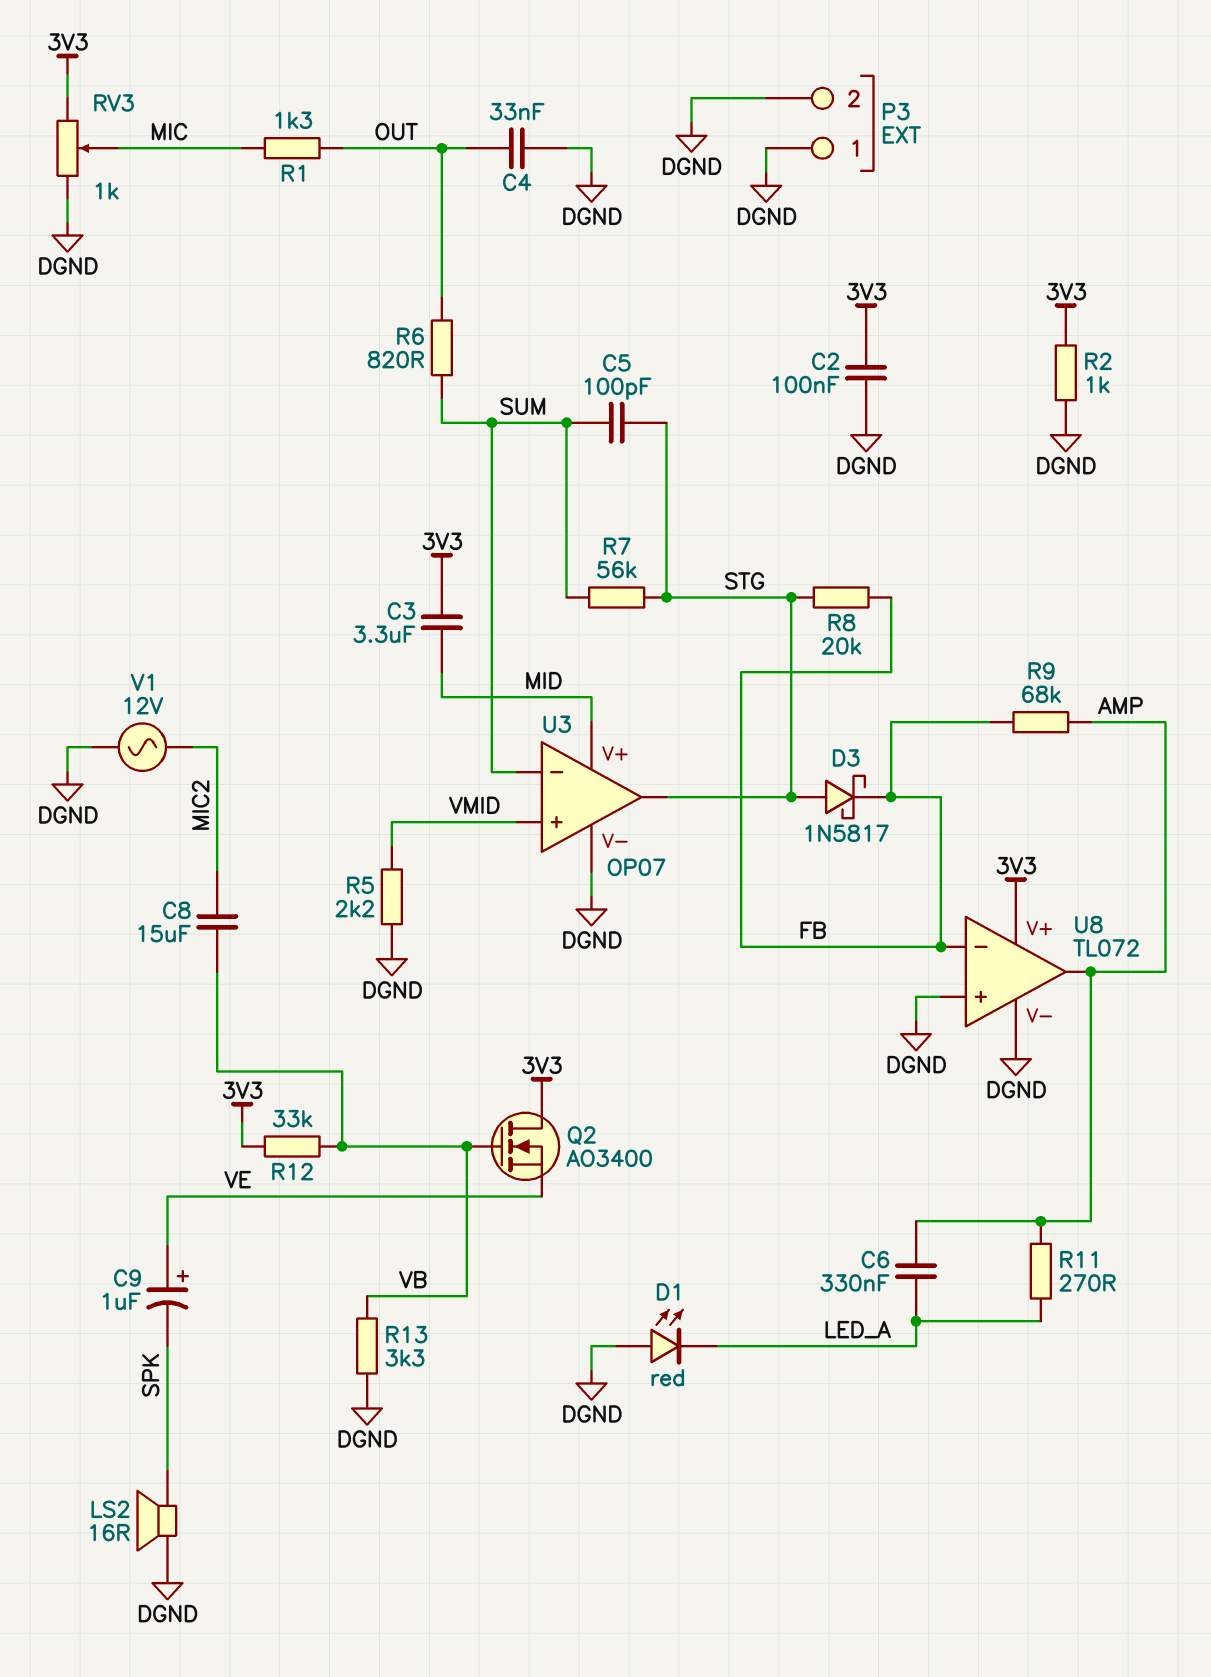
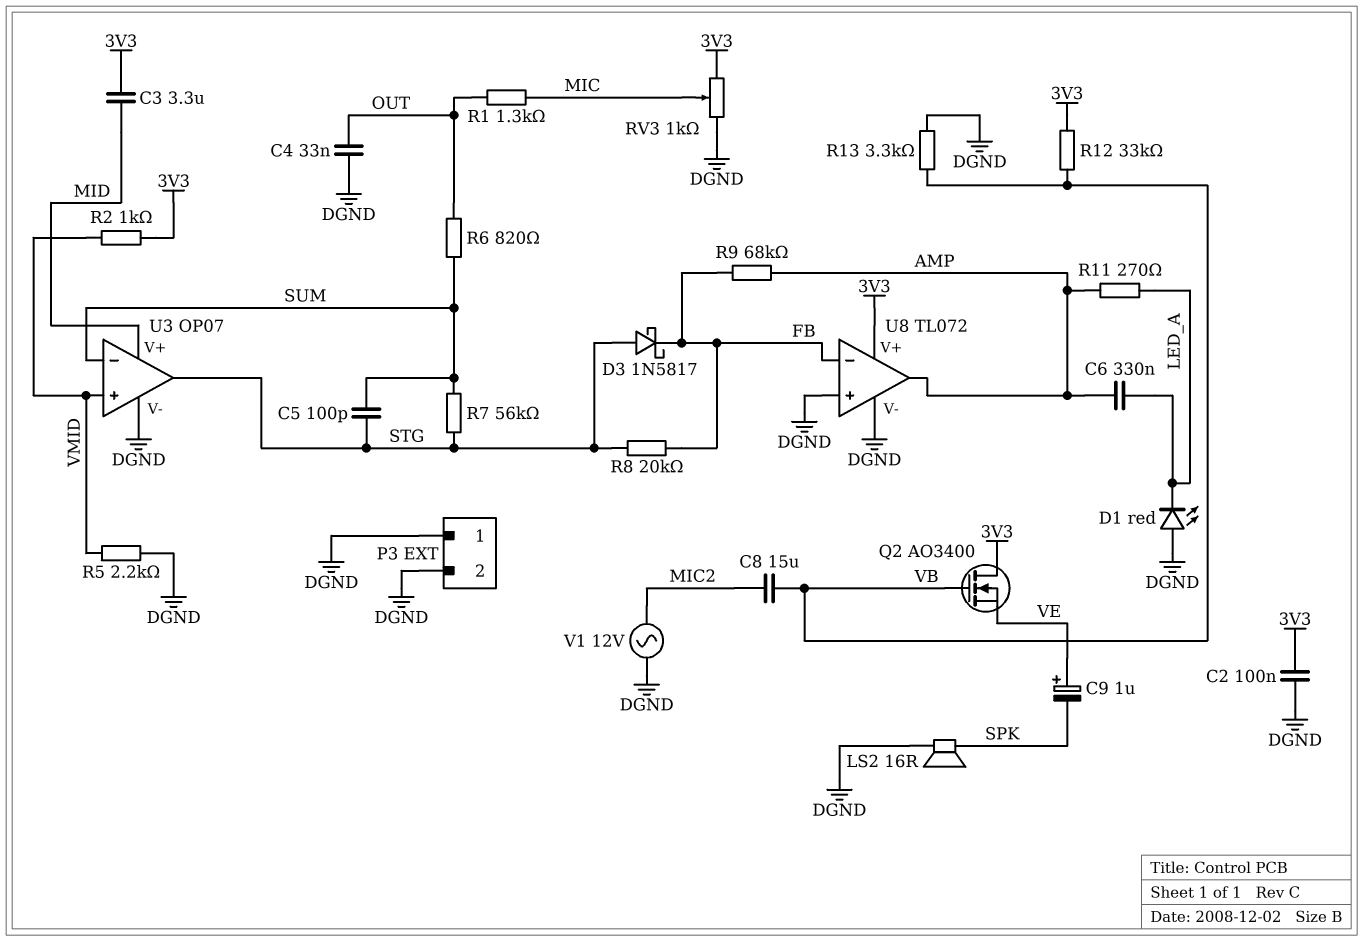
R2: 1k (3V3, DGND) -> 1k (3V3, VMID)

